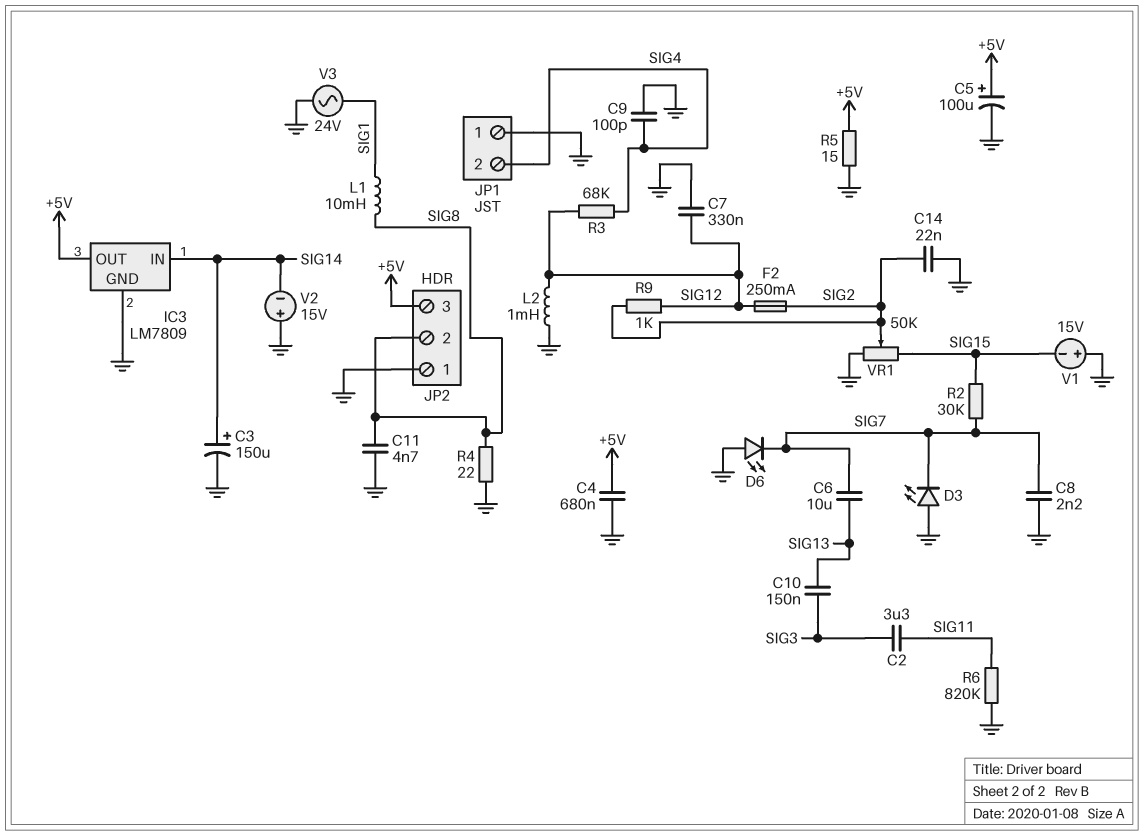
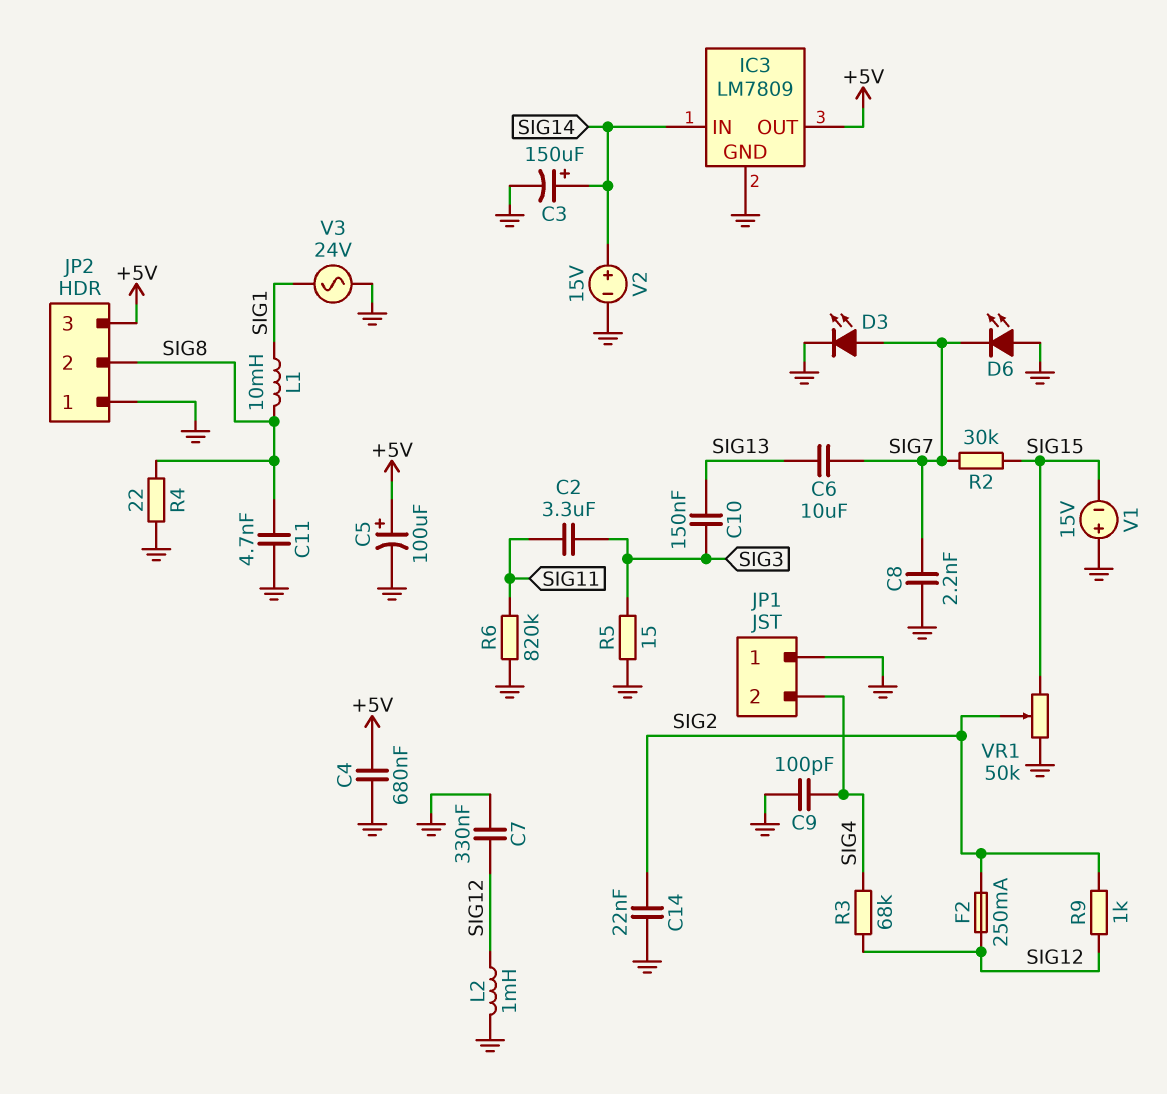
D3: LED (A GND, K SIG7) -> LED (A SIG7, K GND)
R5: 15 (+5V, GND) -> 15 (GND, SIG3)
V2: 15V (plus GND, minus SIG14) -> 15V (plus SIG14, minus GND)

